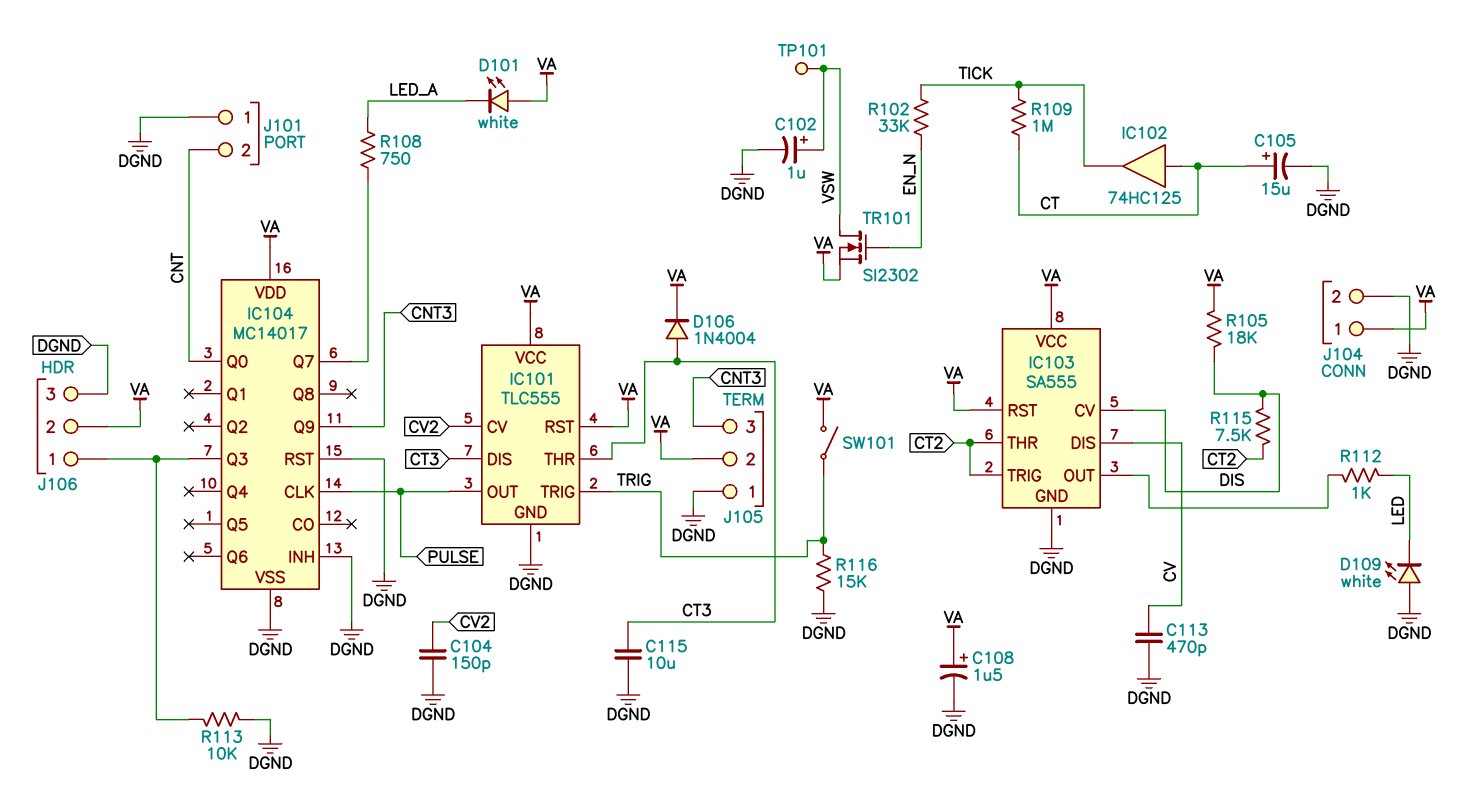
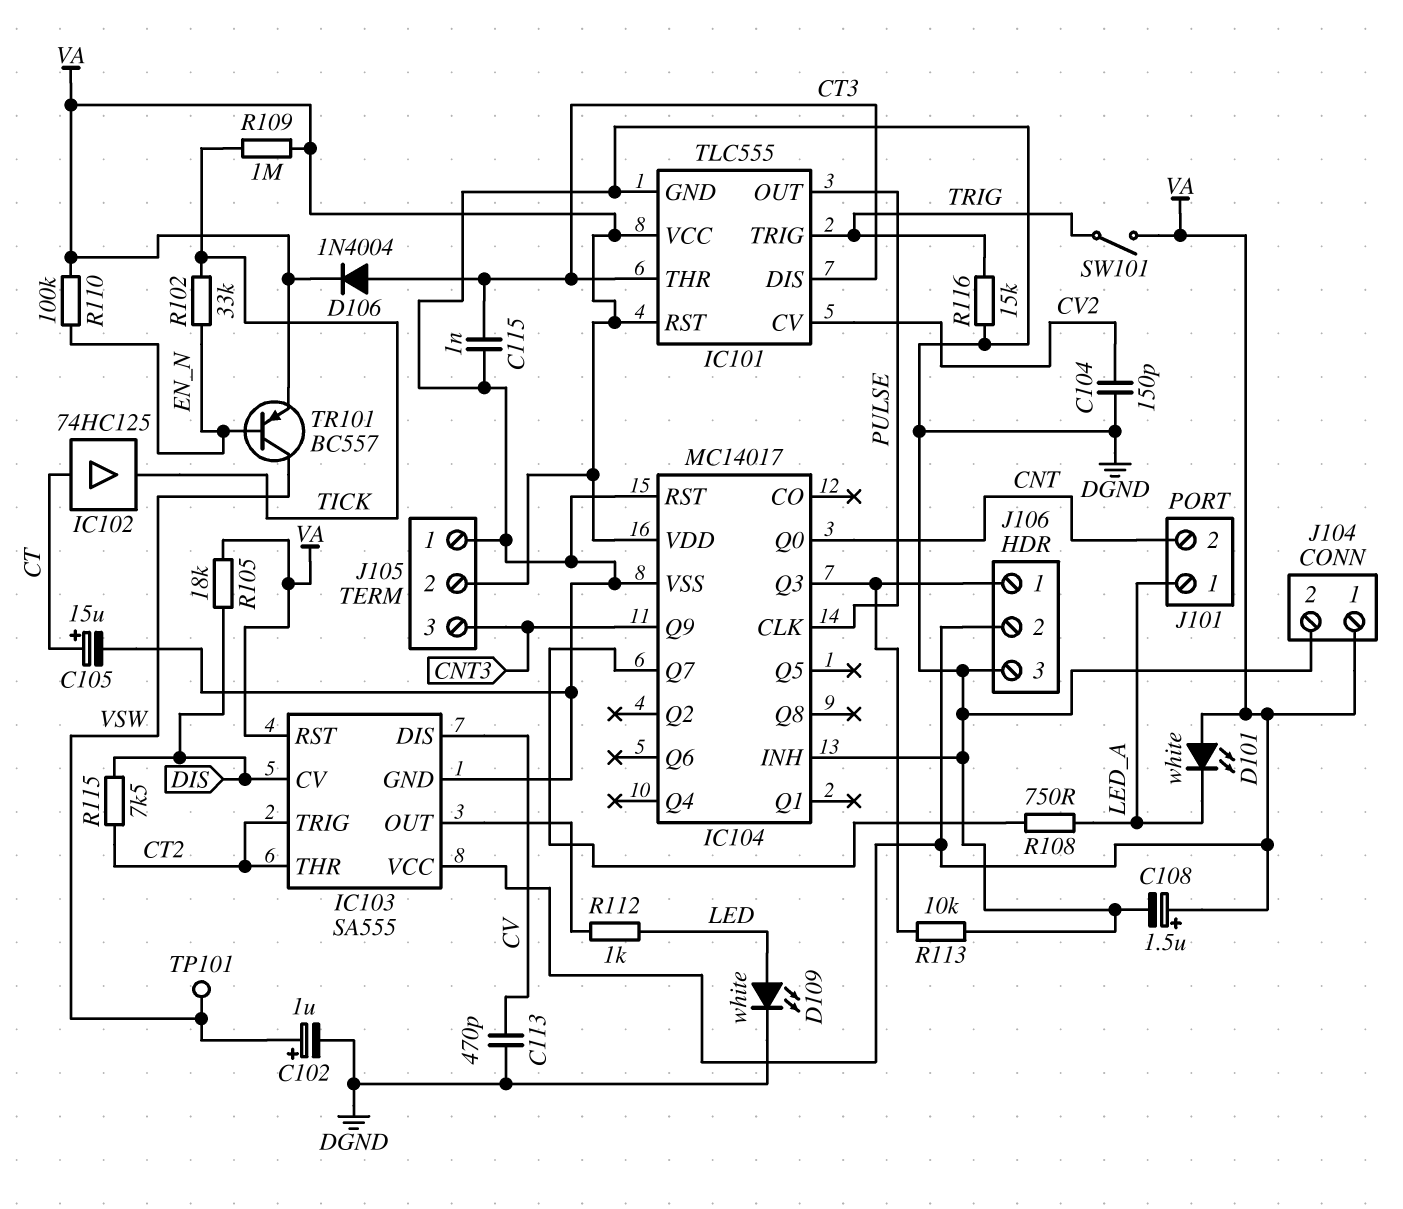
C115: 10uF (CT3, DGND) -> 1nF (CT3, DGND)
D109: LED white (A DGND, K LED) -> LED white (A LED, K DGND)
J101 pin 1: DGND -> LED_A
R109: 1M (CT, TICK) -> 1M (TICK, VA)
R110: none -> 100k (EN_N, VA)
TR101: NMOS SI2302 (G EN_N, D VSW, S VA) -> PNP BC557 (B EN_N, C VSW, E VA)

